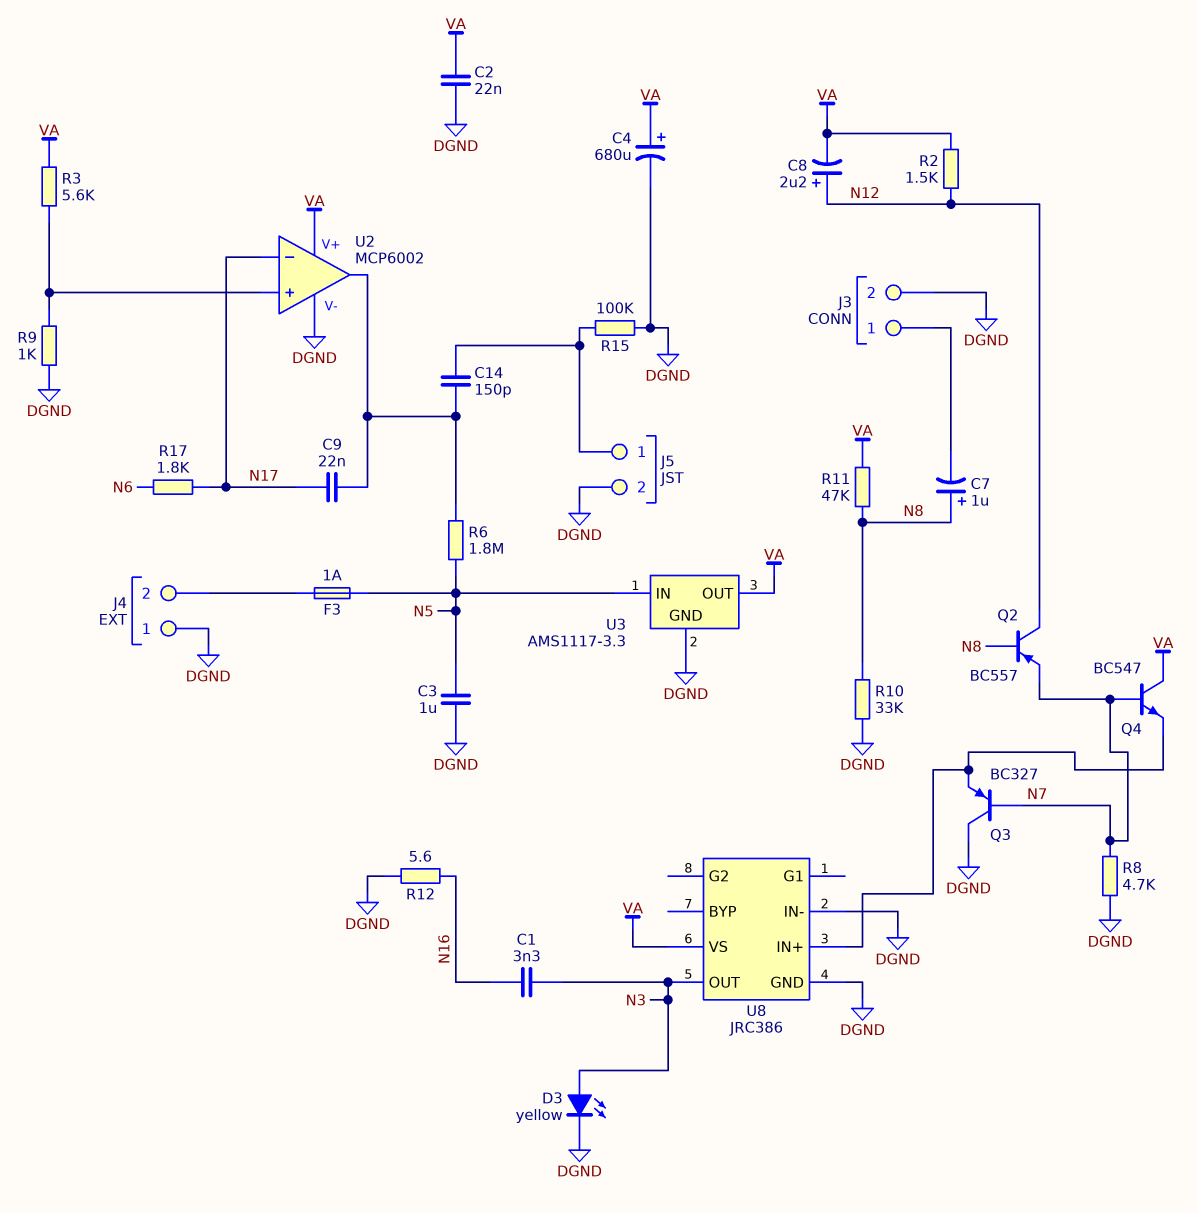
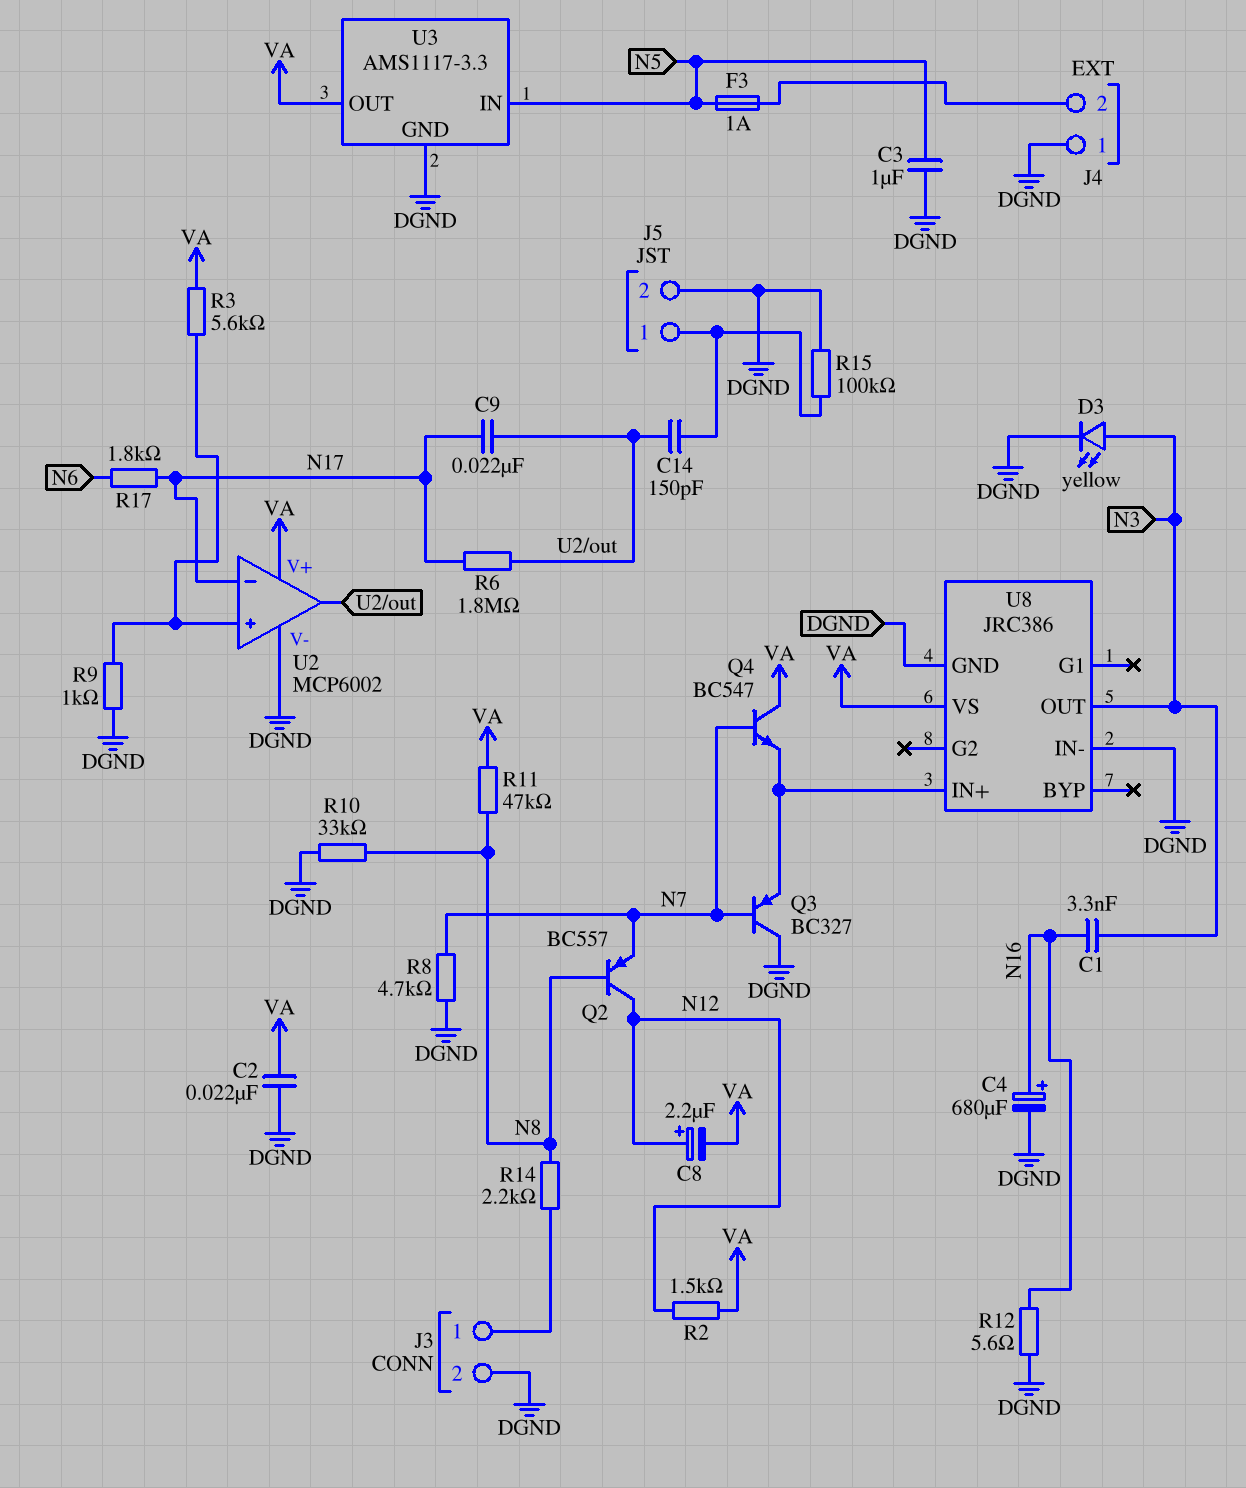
C4: 680uF (plus VA, minus DGND) -> 680uF (plus N16, minus DGND)
C7: 1uF (plus N8, minus J3/1) -> none
R6: 1.8M (N5, U2/out) -> 1.8M (N17, U2/out)
R14: none -> 2.2k (J3/1, N8)

